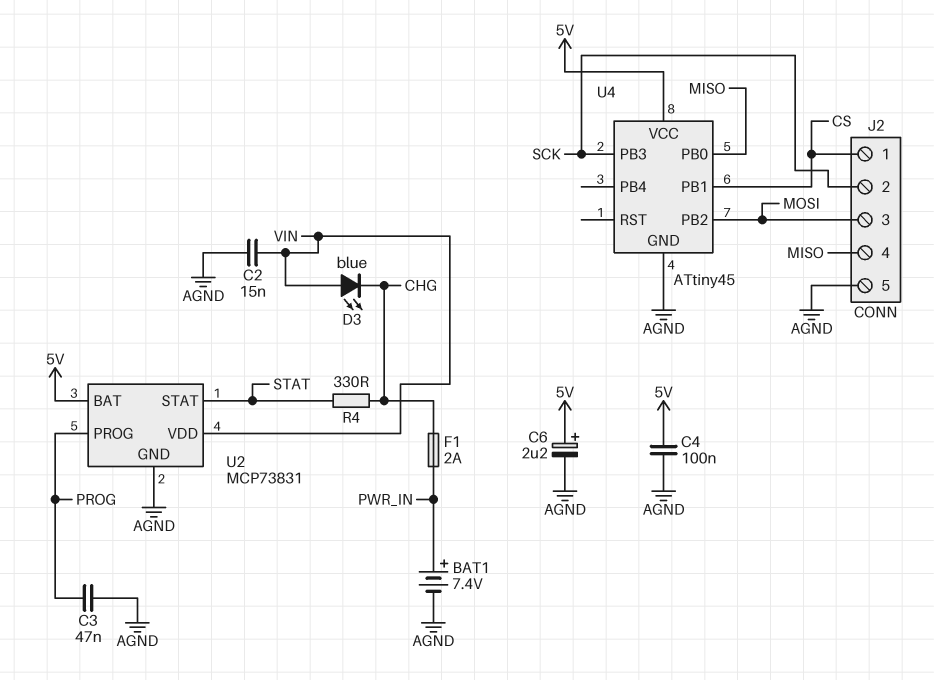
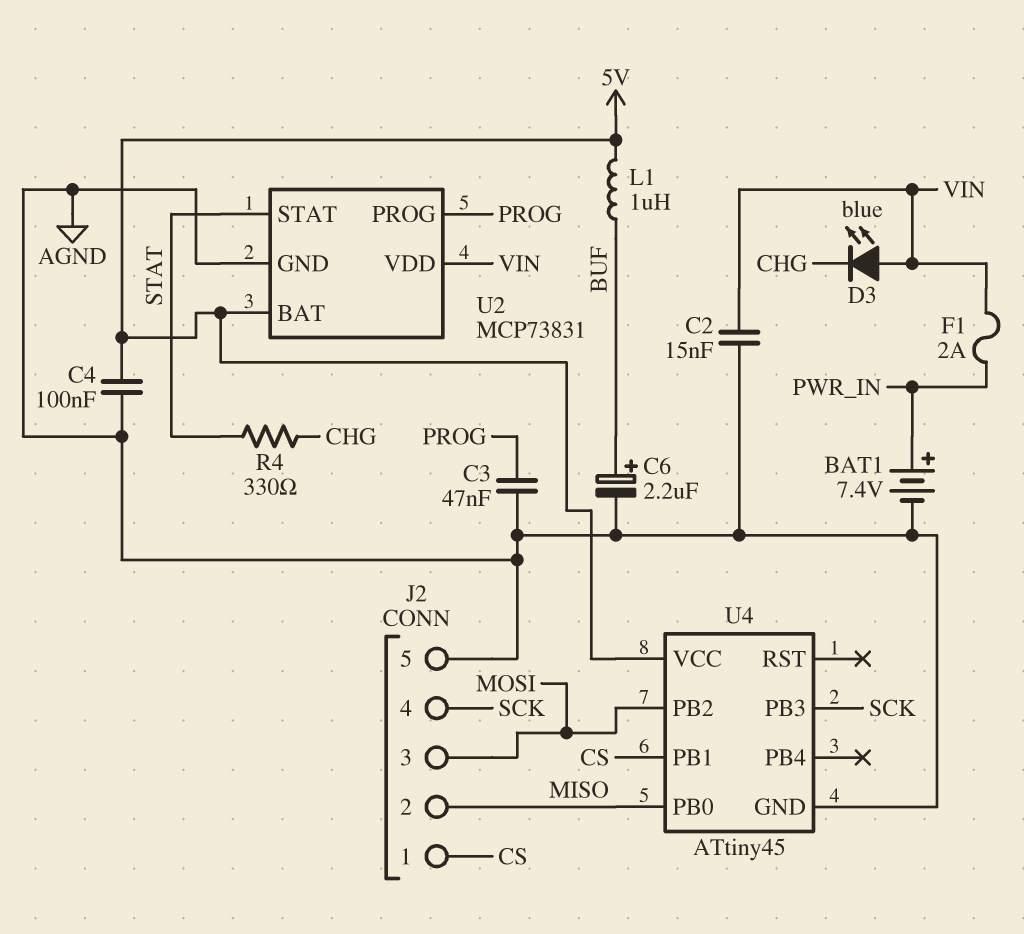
C6: 2.2uF (plus 5V, minus AGND) -> 2.2uF (plus BUF, minus AGND)
F1: 2A (CHG, PWR_IN) -> 2A (PWR_IN, VIN)
J2 pin 2: SCK -> MISO
J2 pin 4: MISO -> SCK
L1: none -> 1uH (5V, BUF)

